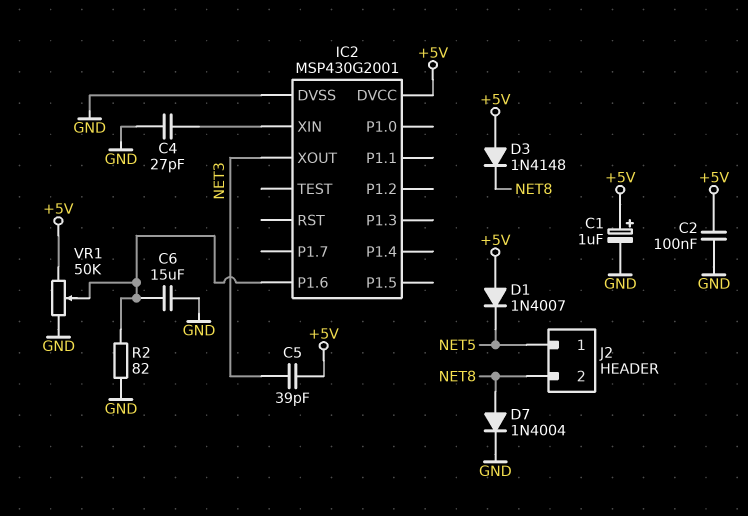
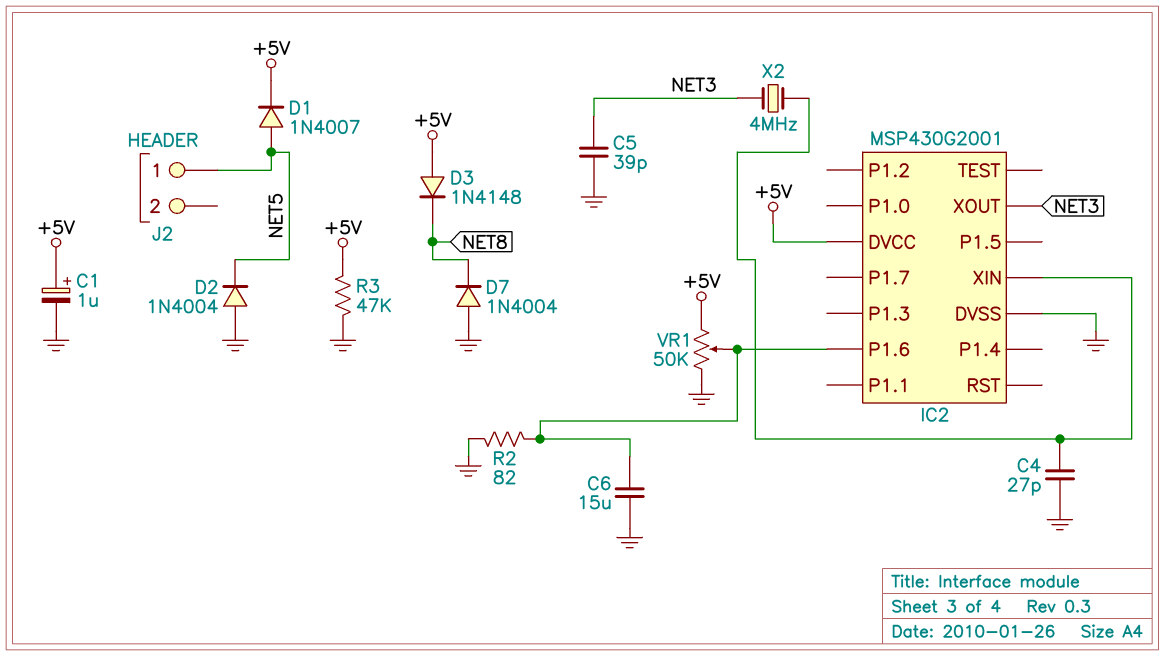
C2: 100nF (+5V, GND) -> none
C5: 39pF (+5V, NET3) -> 39pF (GND, NET3)
D1: diode 1N4007 (A +5V, K NET5) -> diode 1N4007 (A NET5, K +5V)
D2: none -> diode 1N4004 (A GND, K NET5)
D7: diode 1N4004 (A NET8, K GND) -> diode 1N4004 (A GND, K NET8)
J2 pin 2: NET8 -> none
R3: none -> 47k (+5V, GND)
X2: none -> 4MHz (IC2/XIN, NET3)

